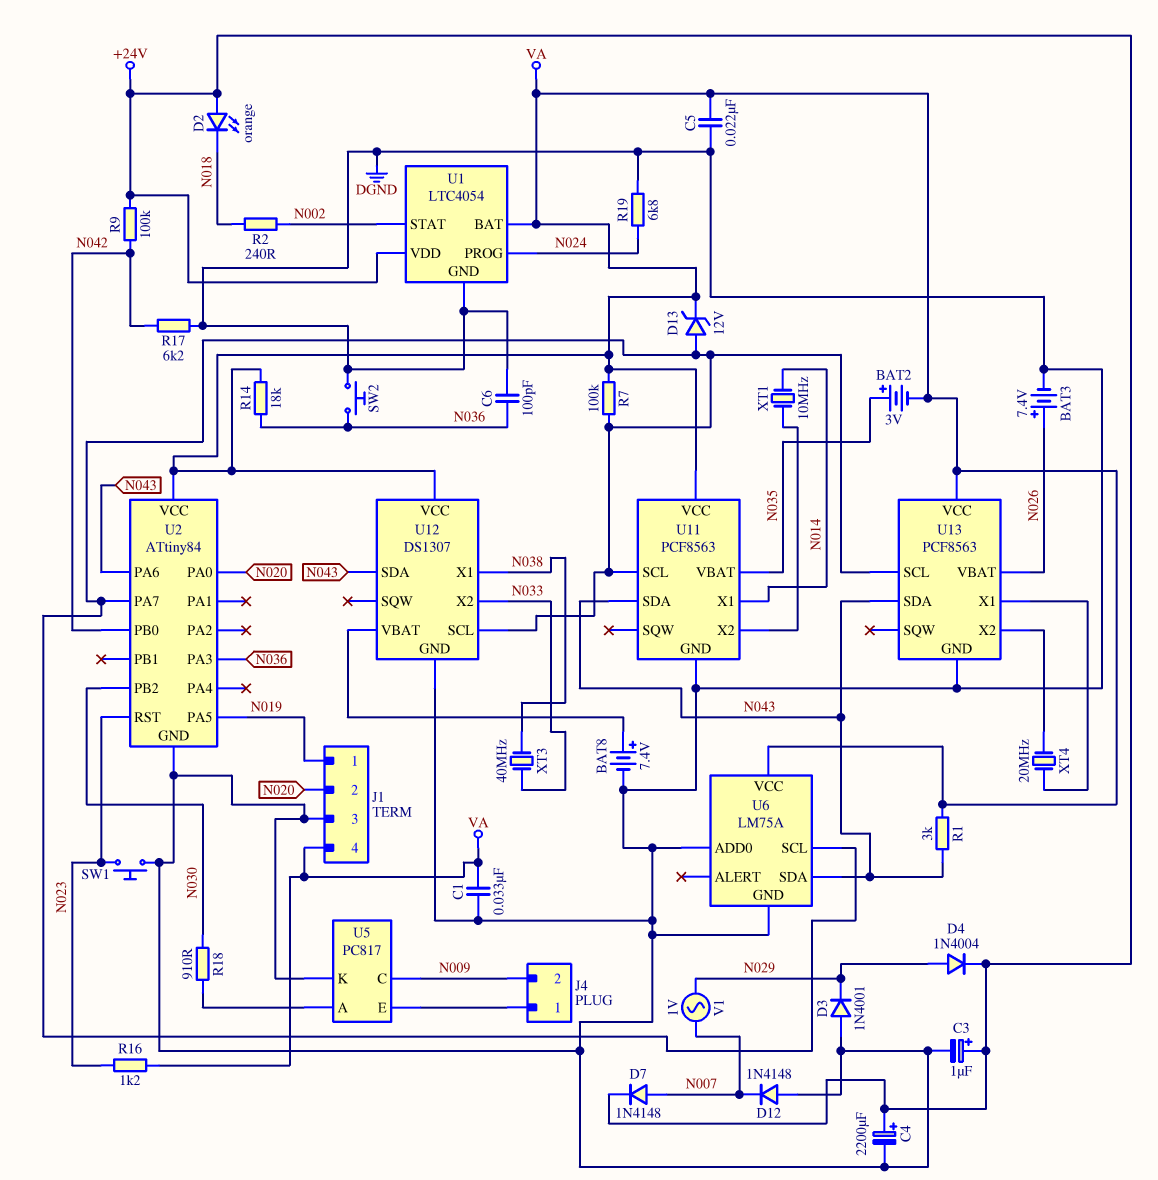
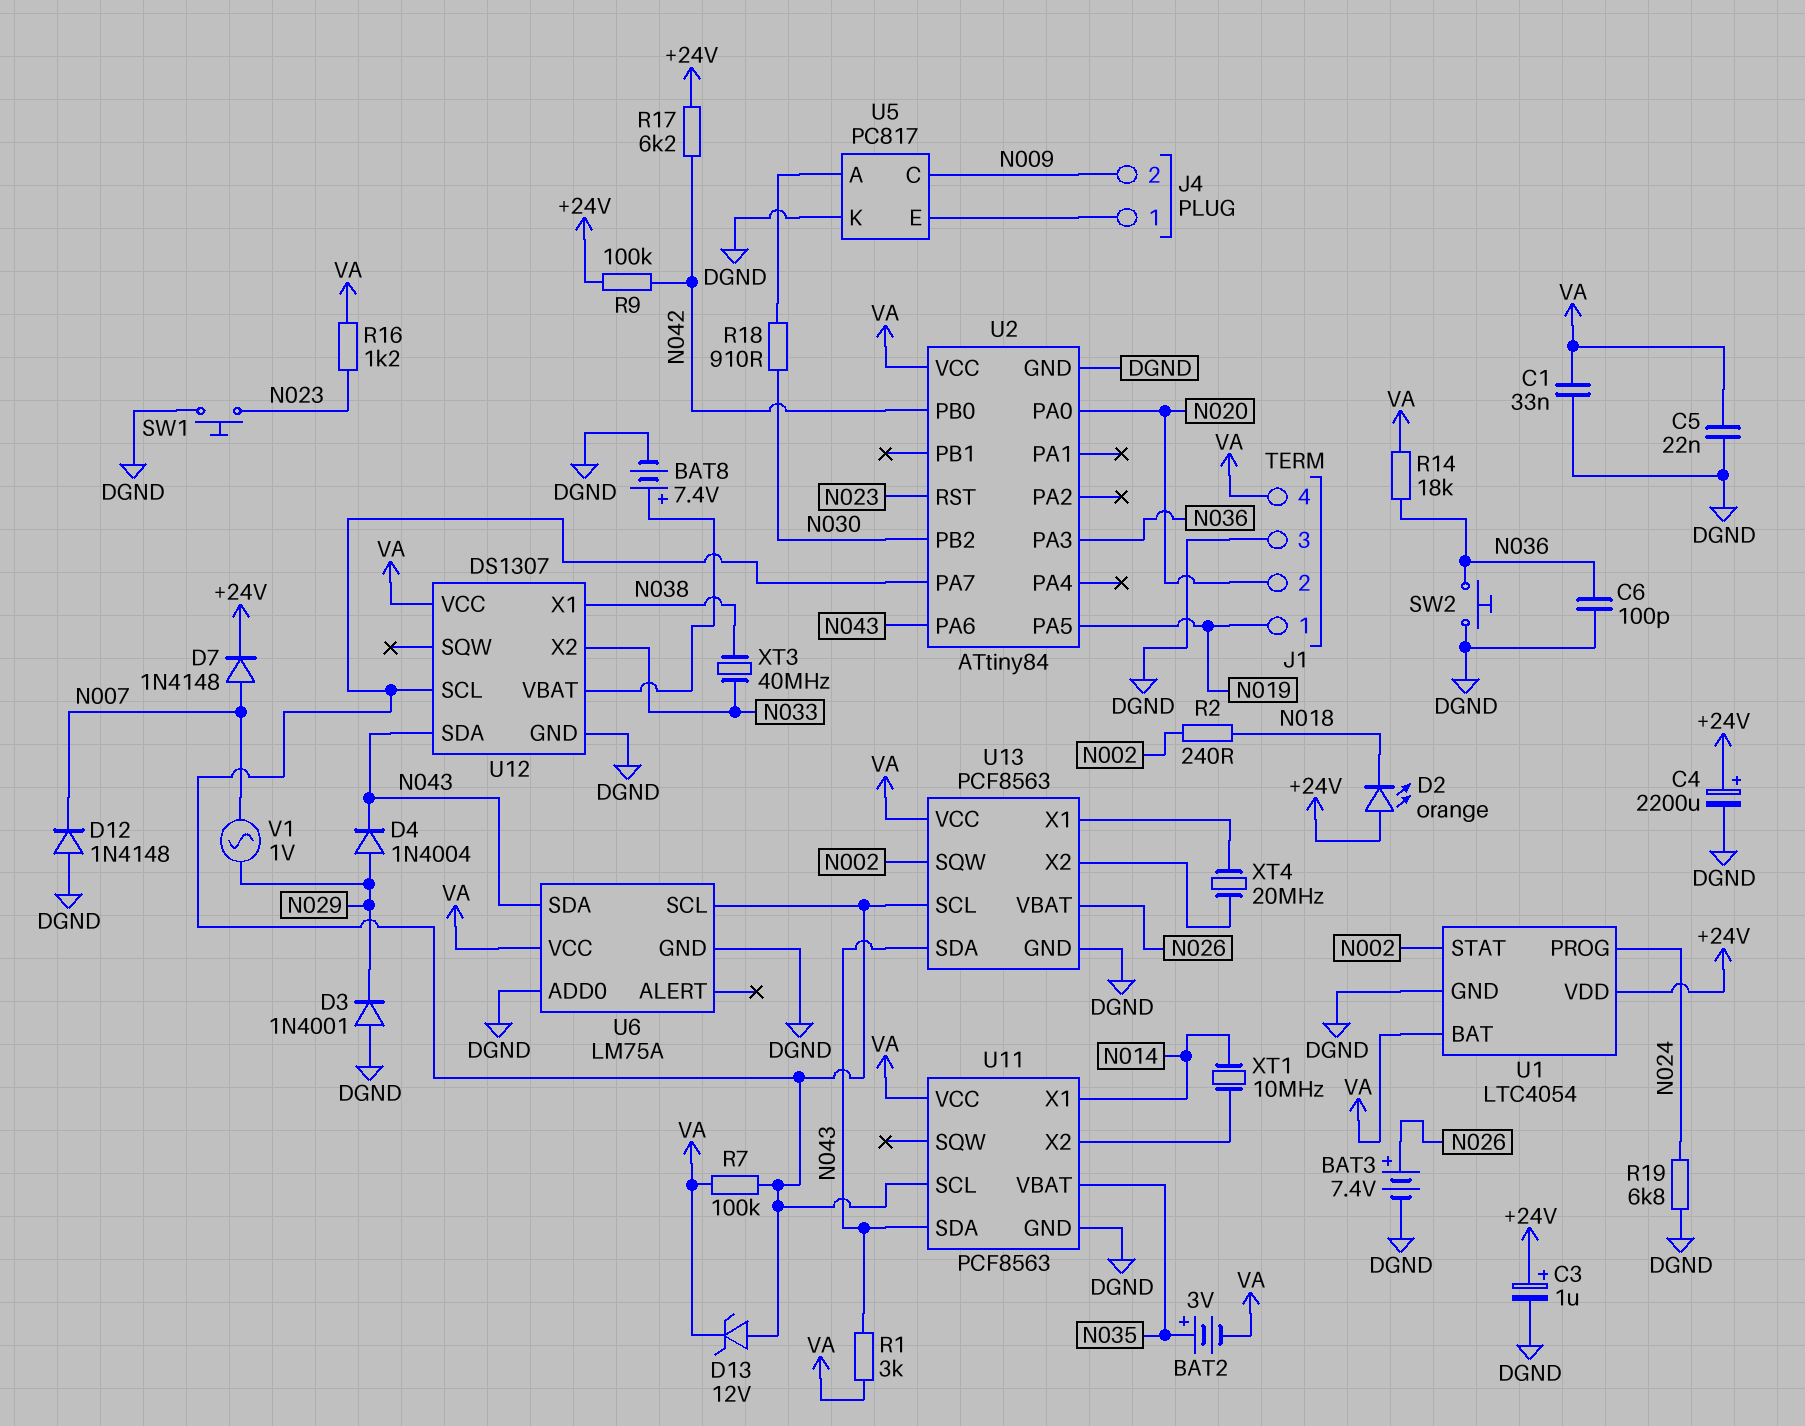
D4: diode 1N4004 (A N029, K +24V) -> diode 1N4004 (A N029, K N043)
R17: 6.2k (DGND, N042) -> 6.2k (+24V, N042)
U13 pin SQW: none -> N002

